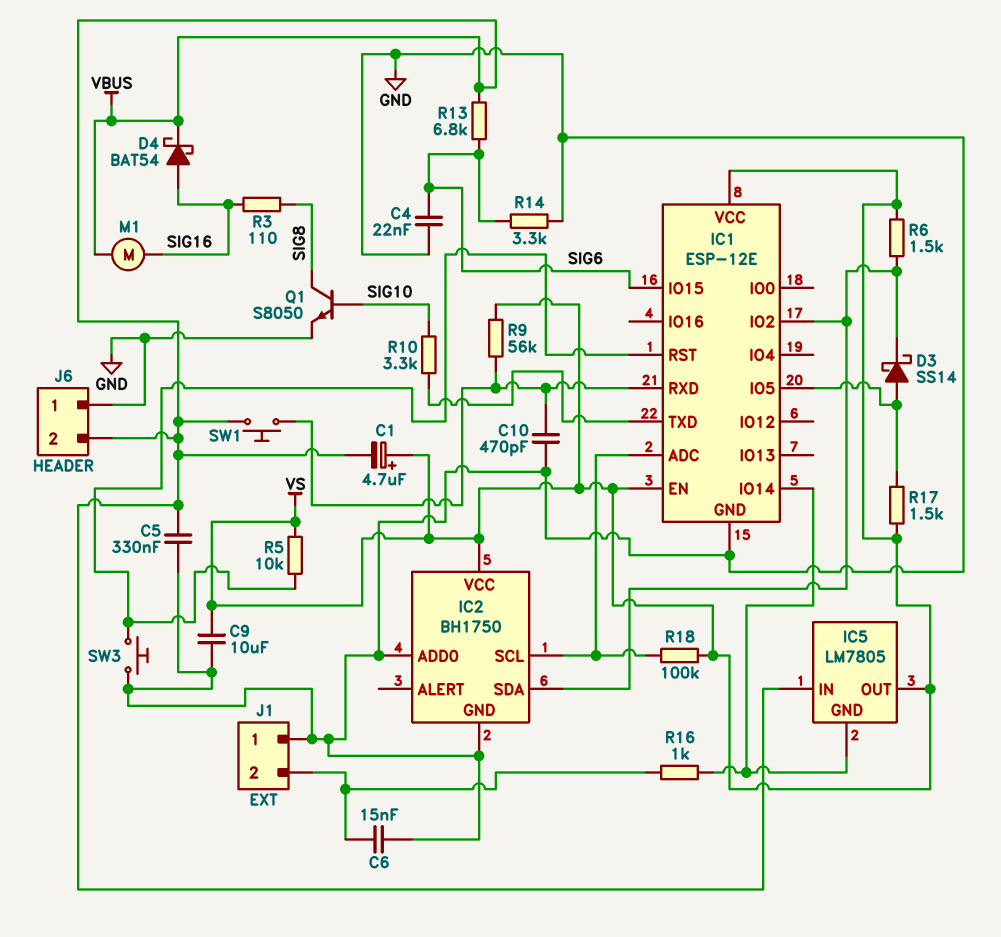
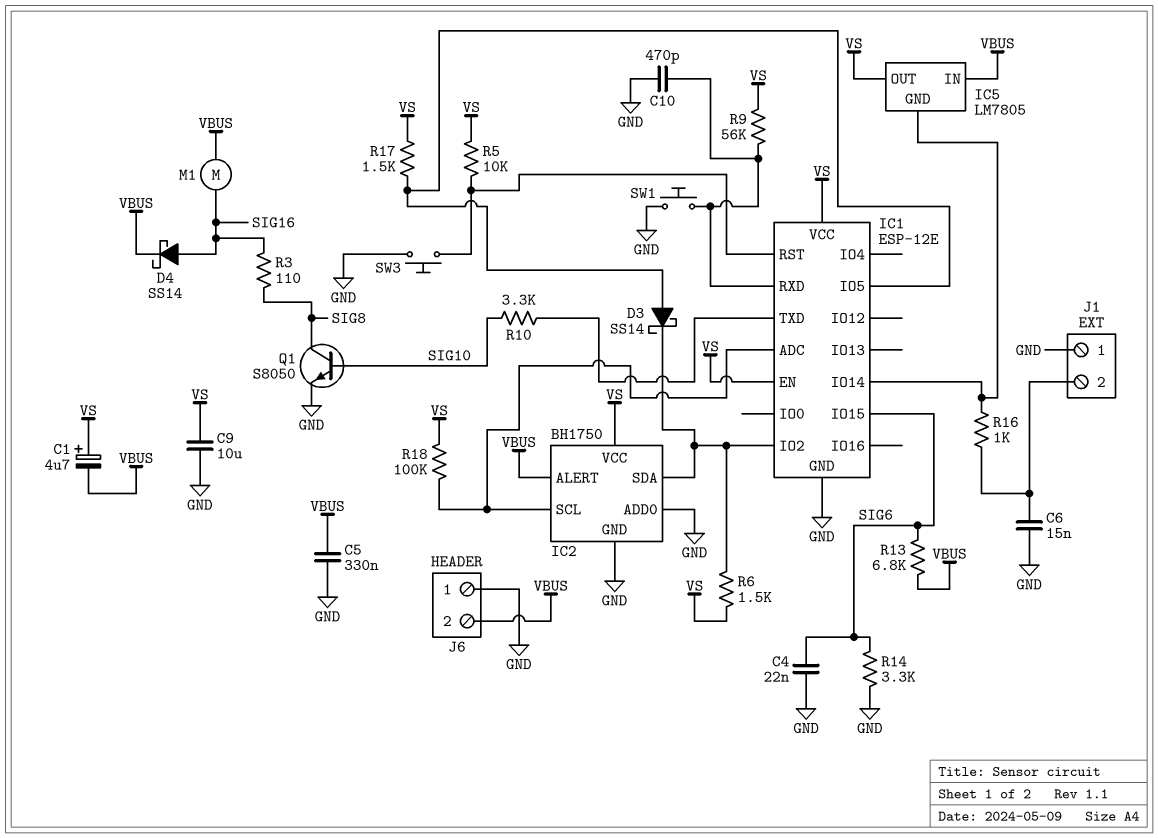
D4: schottky BAT54 (A SIG16, K VBUS) -> schottky SS14 (A SIG16, K VBUS)
IC2 pin ALERT: none -> VBUS
SW1: button (IC1/RXD, VBUS) -> button (GND, IC1/RXD)

